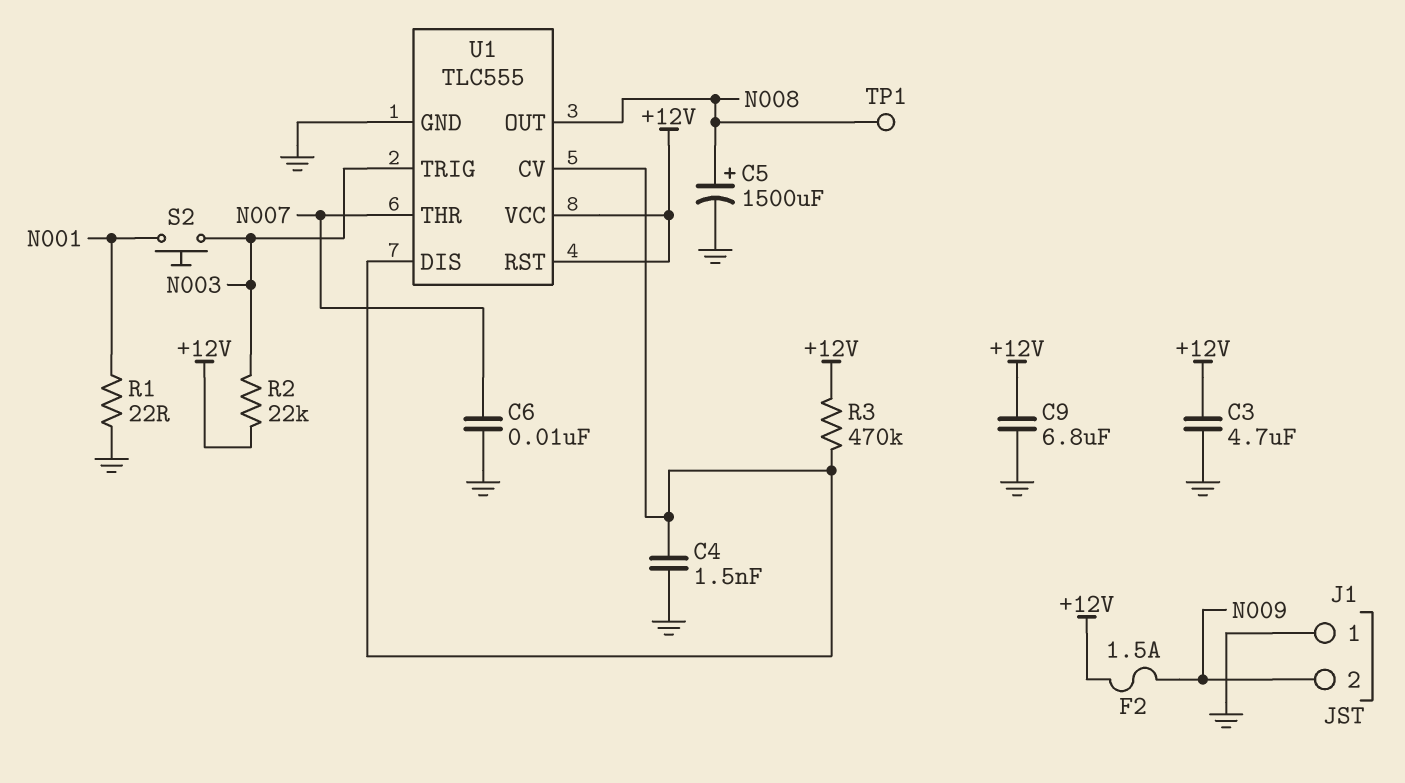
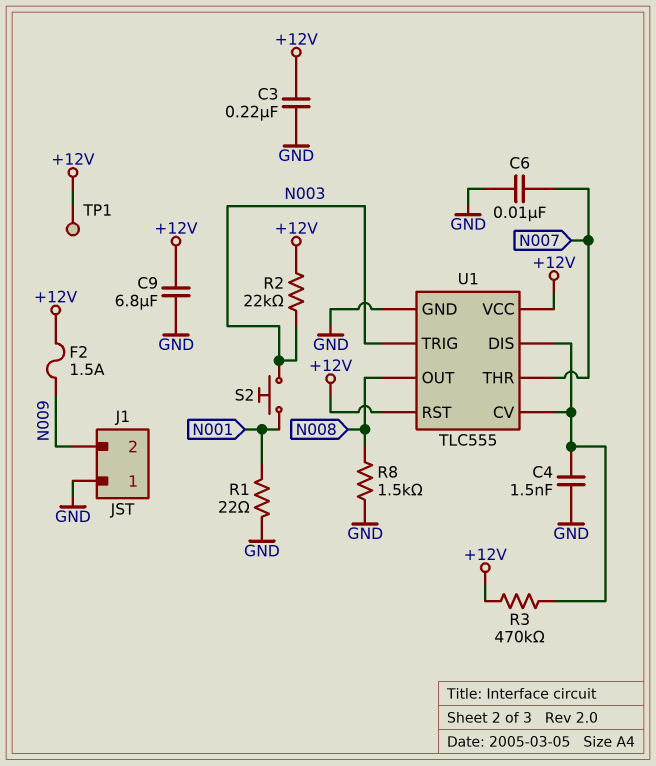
C3: 4.7uF (+12V, GND) -> 220nF (+12V, GND)
C5: 1500uF (plus N008, minus GND) -> none
R8: none -> 1.5k (GND, N008)
TP1: test point (N008) -> test point (+12V)

